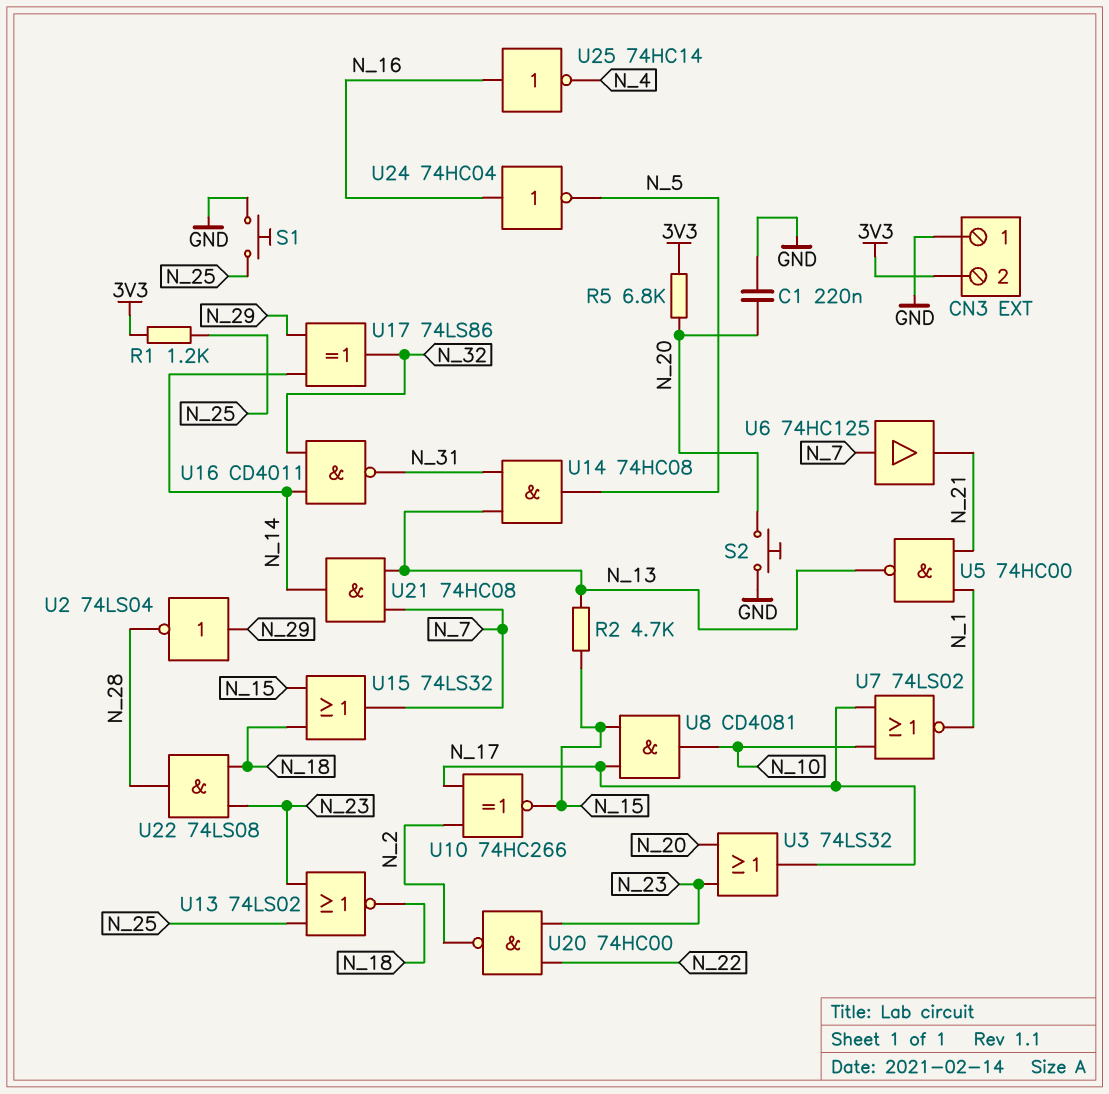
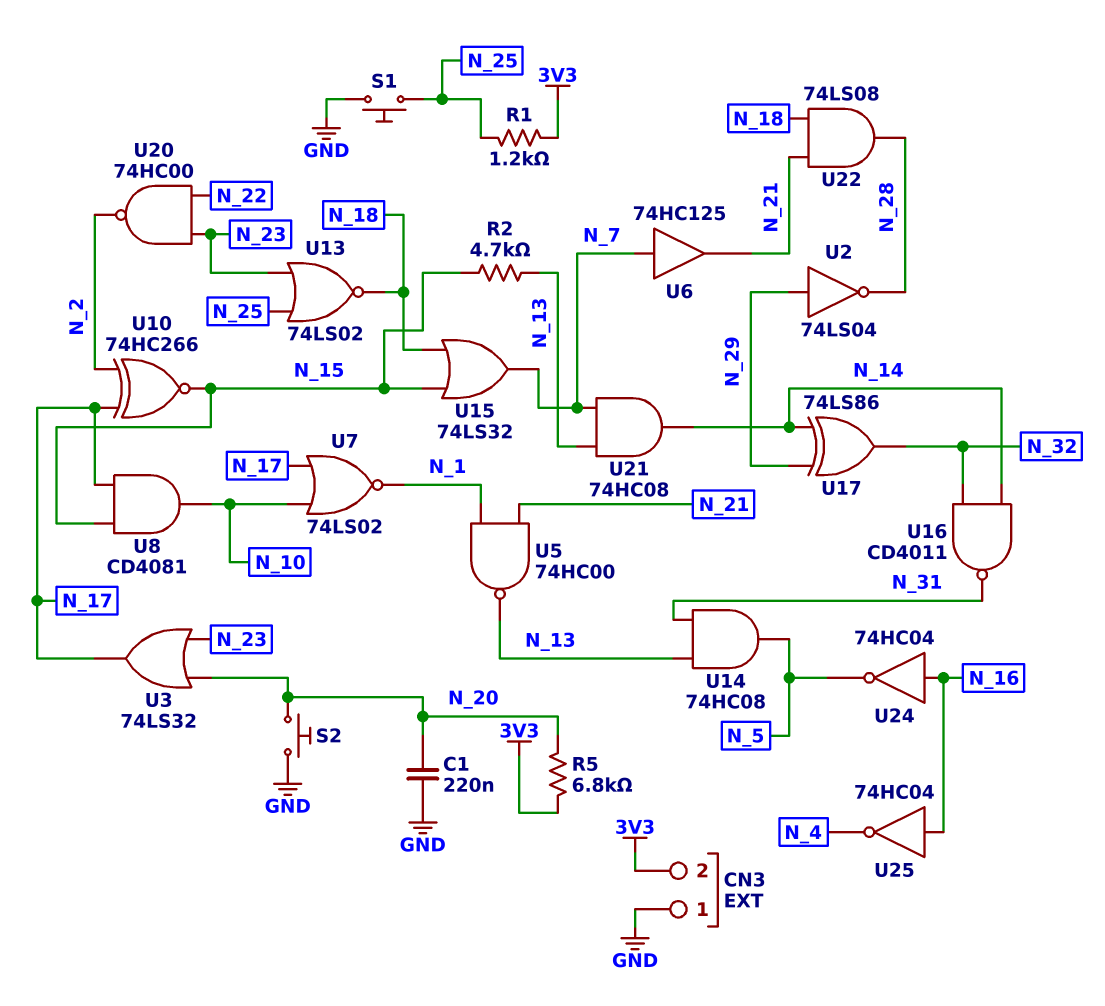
U22: AND 74LS08 (in N_18, in N_23, out N_28) -> AND 74LS08 (in N_18, in N_21, out N_28)
U25: NOT 74HC14 (in N_16, out N_4) -> NOT 74HC04 (in N_16, out N_4)

